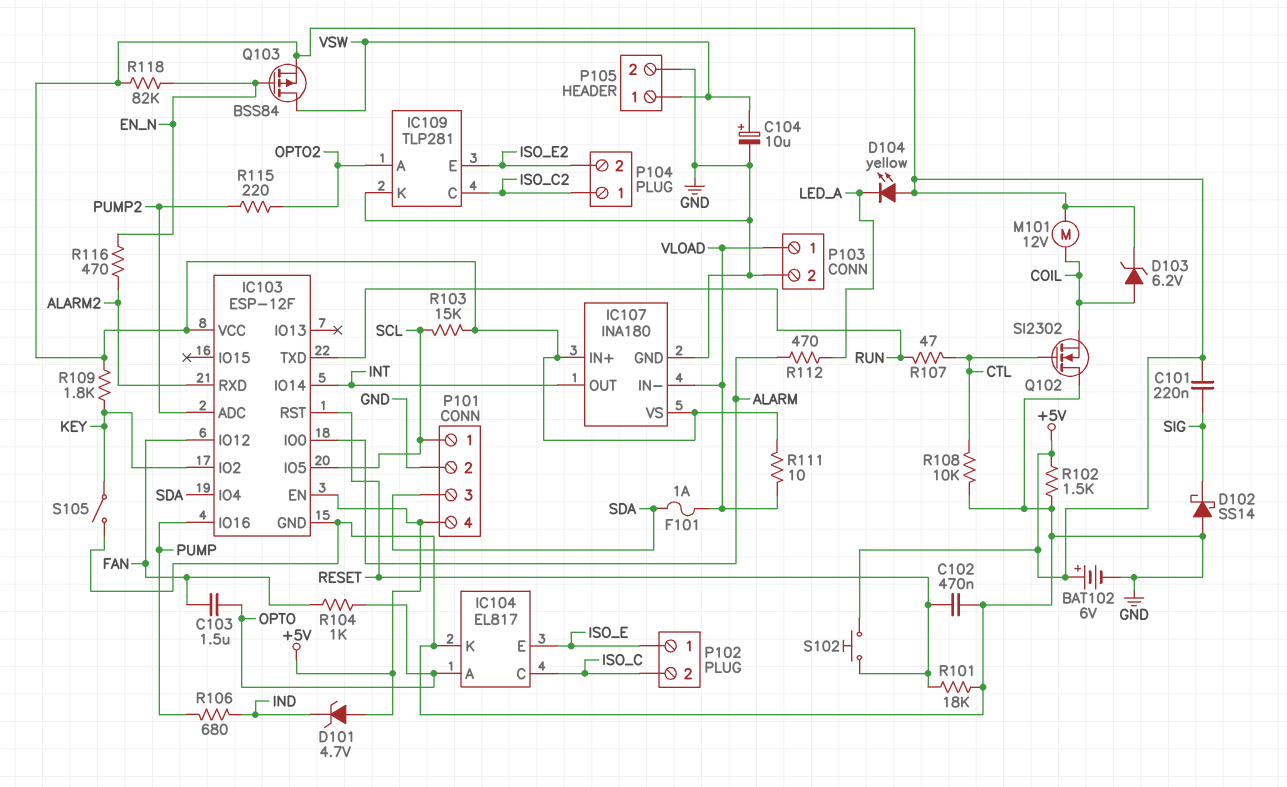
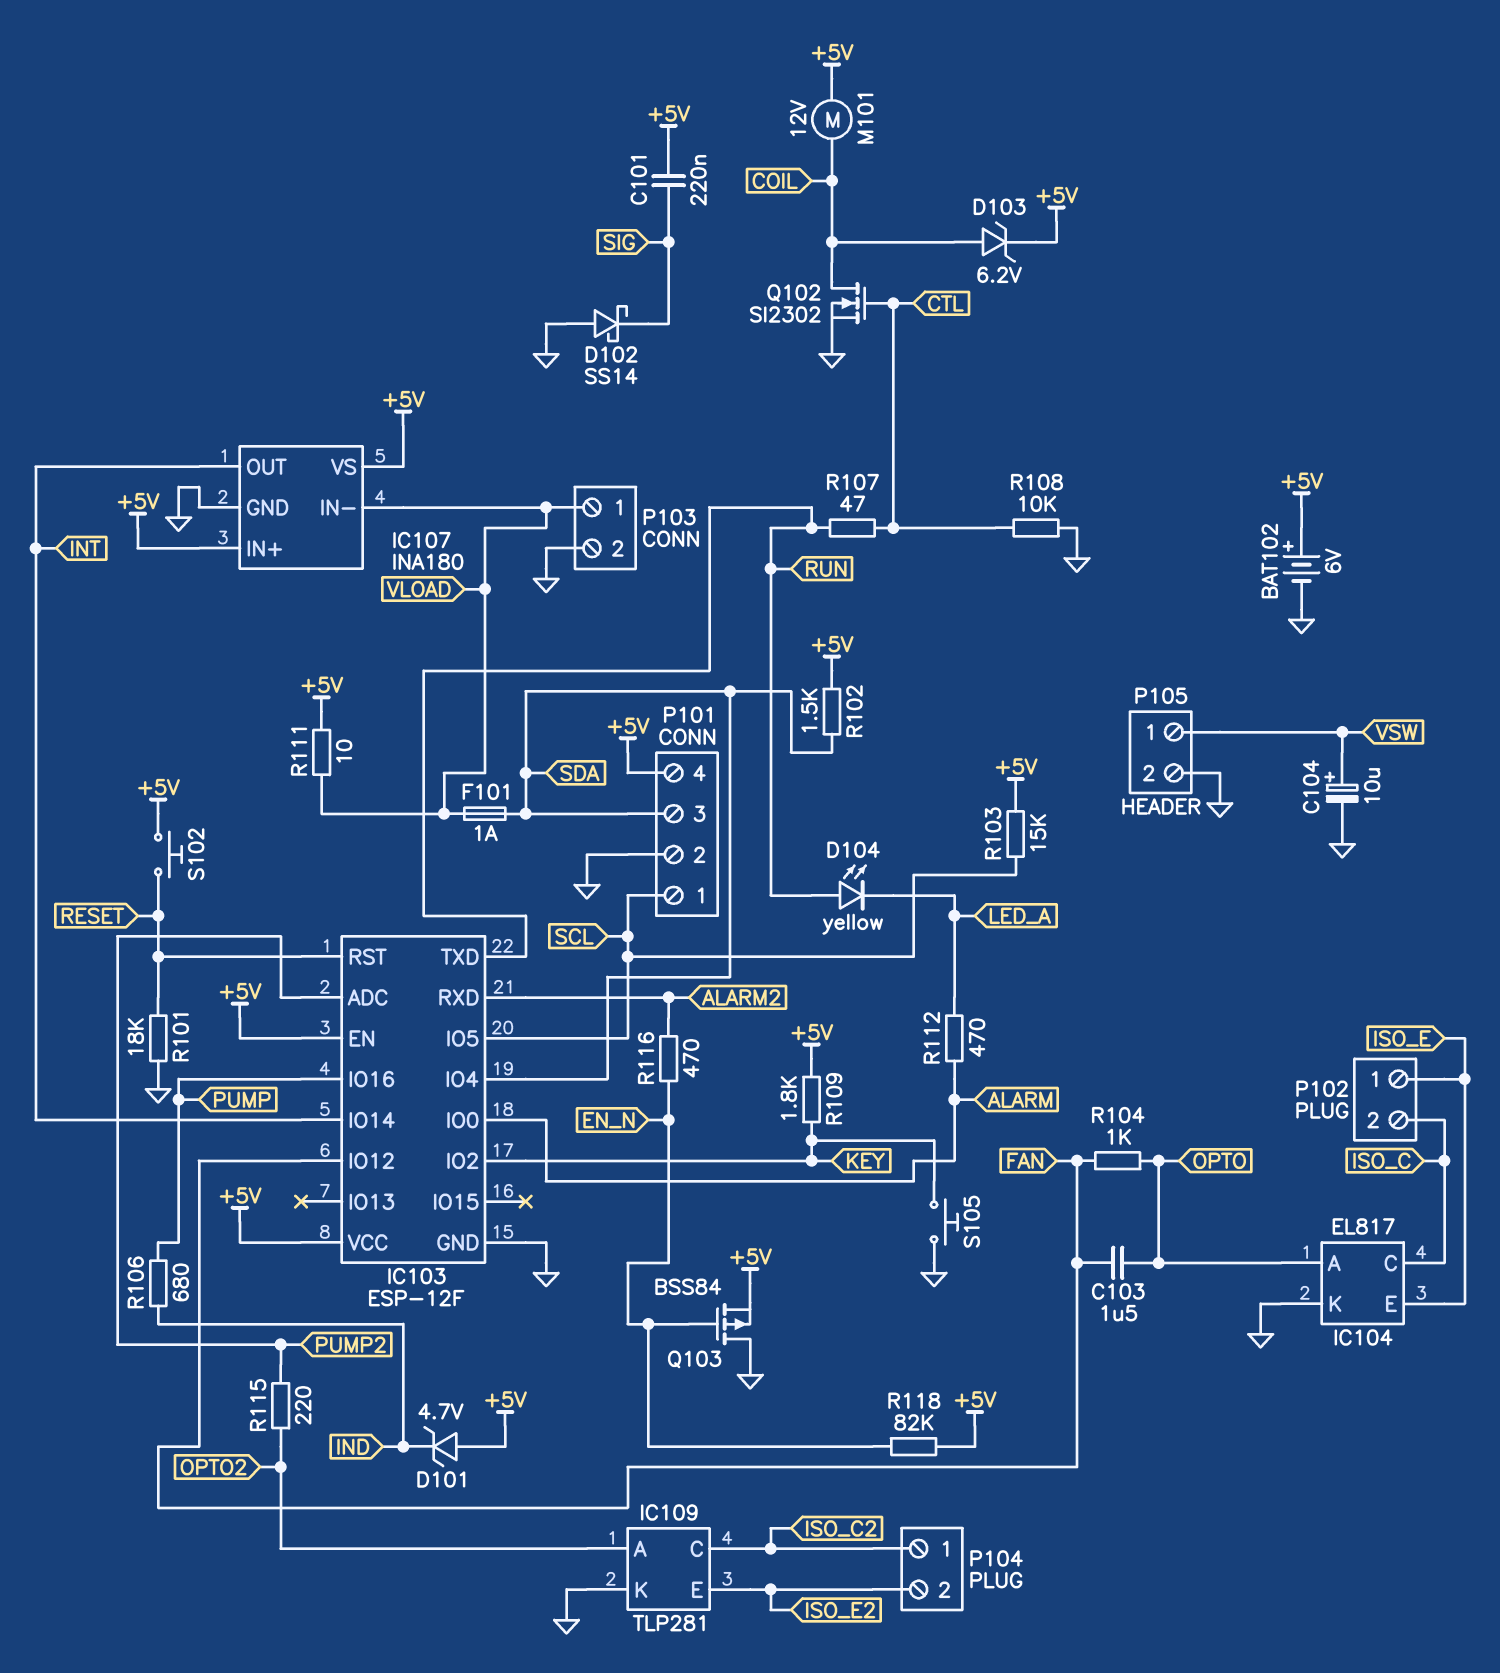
C102: 470nF (GND, RESET) -> none
D104: LED yellow (A +5V, K LED_A) -> LED yellow (A RUN, K LED_A)
Q102: NMOS SI2302 (G CTL, D GND, S COIL) -> NMOS SI2302 (G CTL, D COIL, S GND)
Q103: PMOS BSS84 (G EN_N, D VSW, S +5V) -> PMOS BSS84 (G EN_N, D GND, S +5V)
R102: 1.5k (+5V, GND) -> 1.5k (+5V, SDA)
S105: switch (GND, KEY) -> button (GND, KEY)

